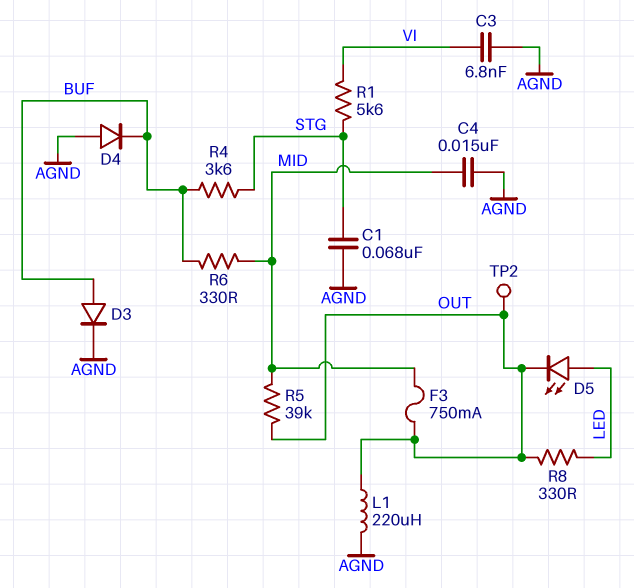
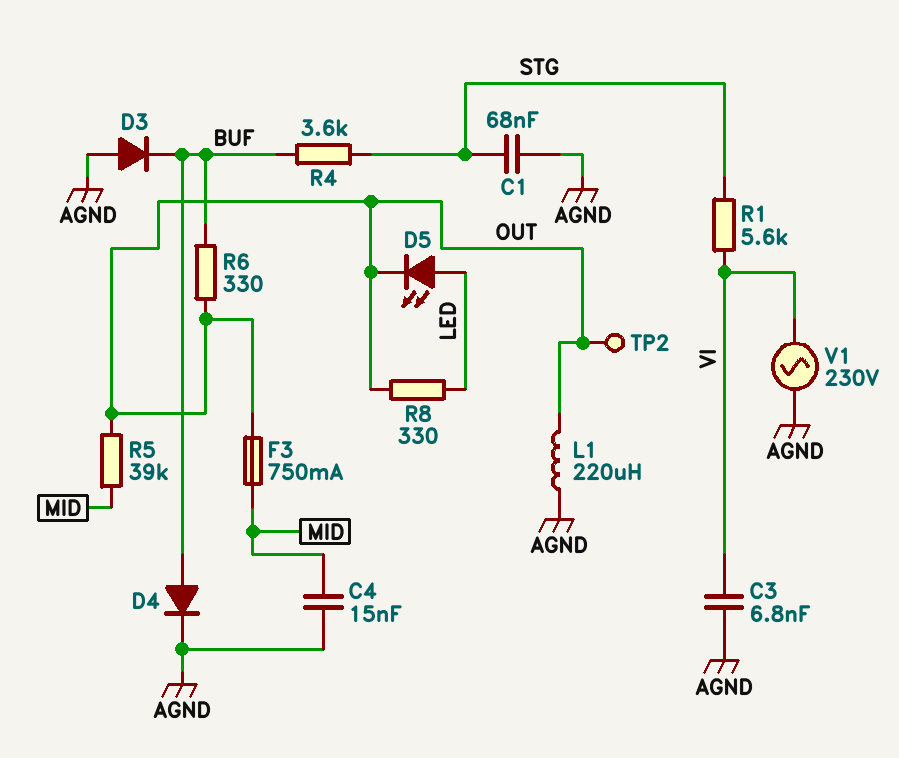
D3: diode (A BUF, K AGND) -> diode (A AGND, K BUF)
D4: diode (A AGND, K BUF) -> diode (A BUF, K AGND)
R6: 330 (BUF, MID) -> 330 (BUF, OUT)
V1: none -> AC 230V (AGND, VI)

